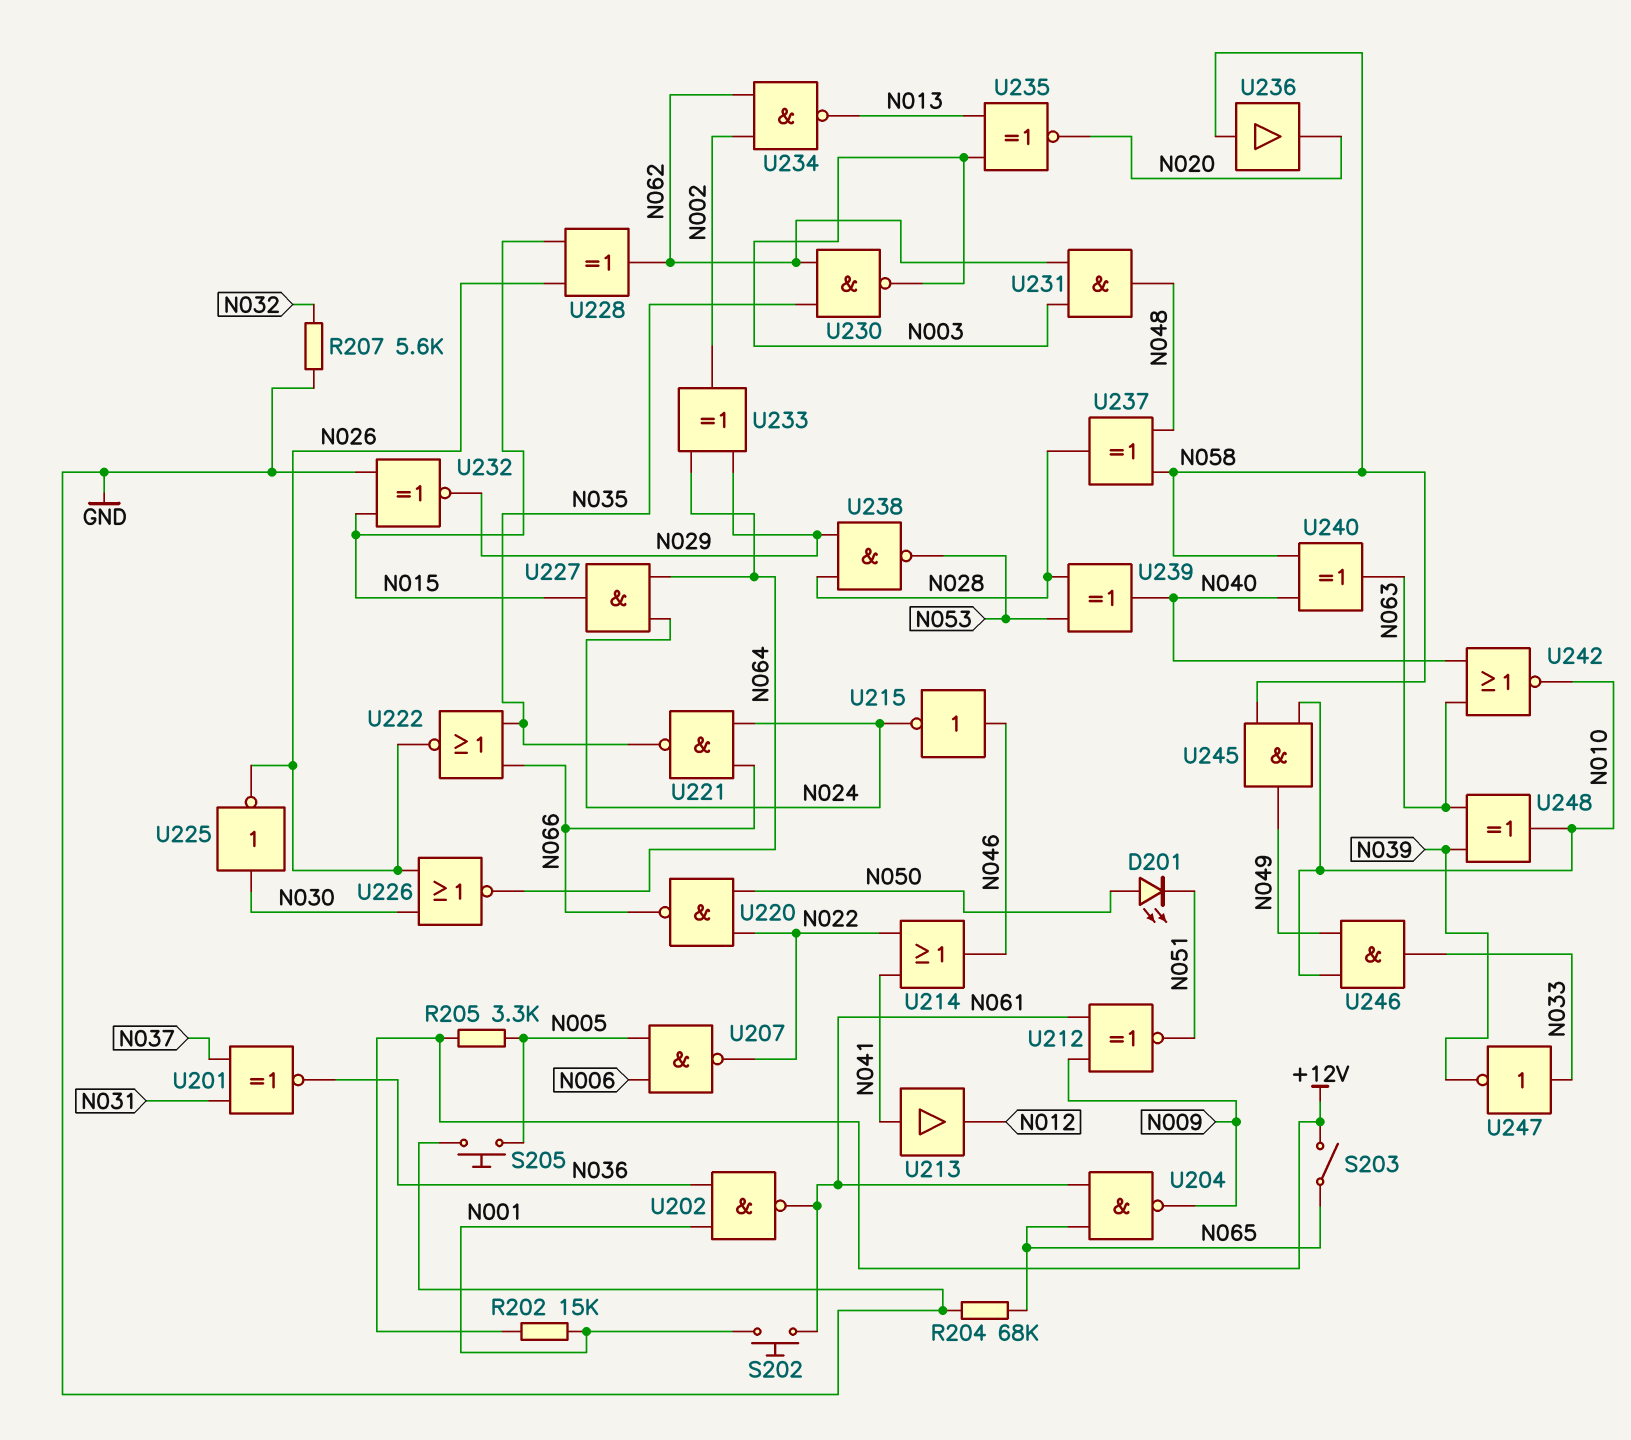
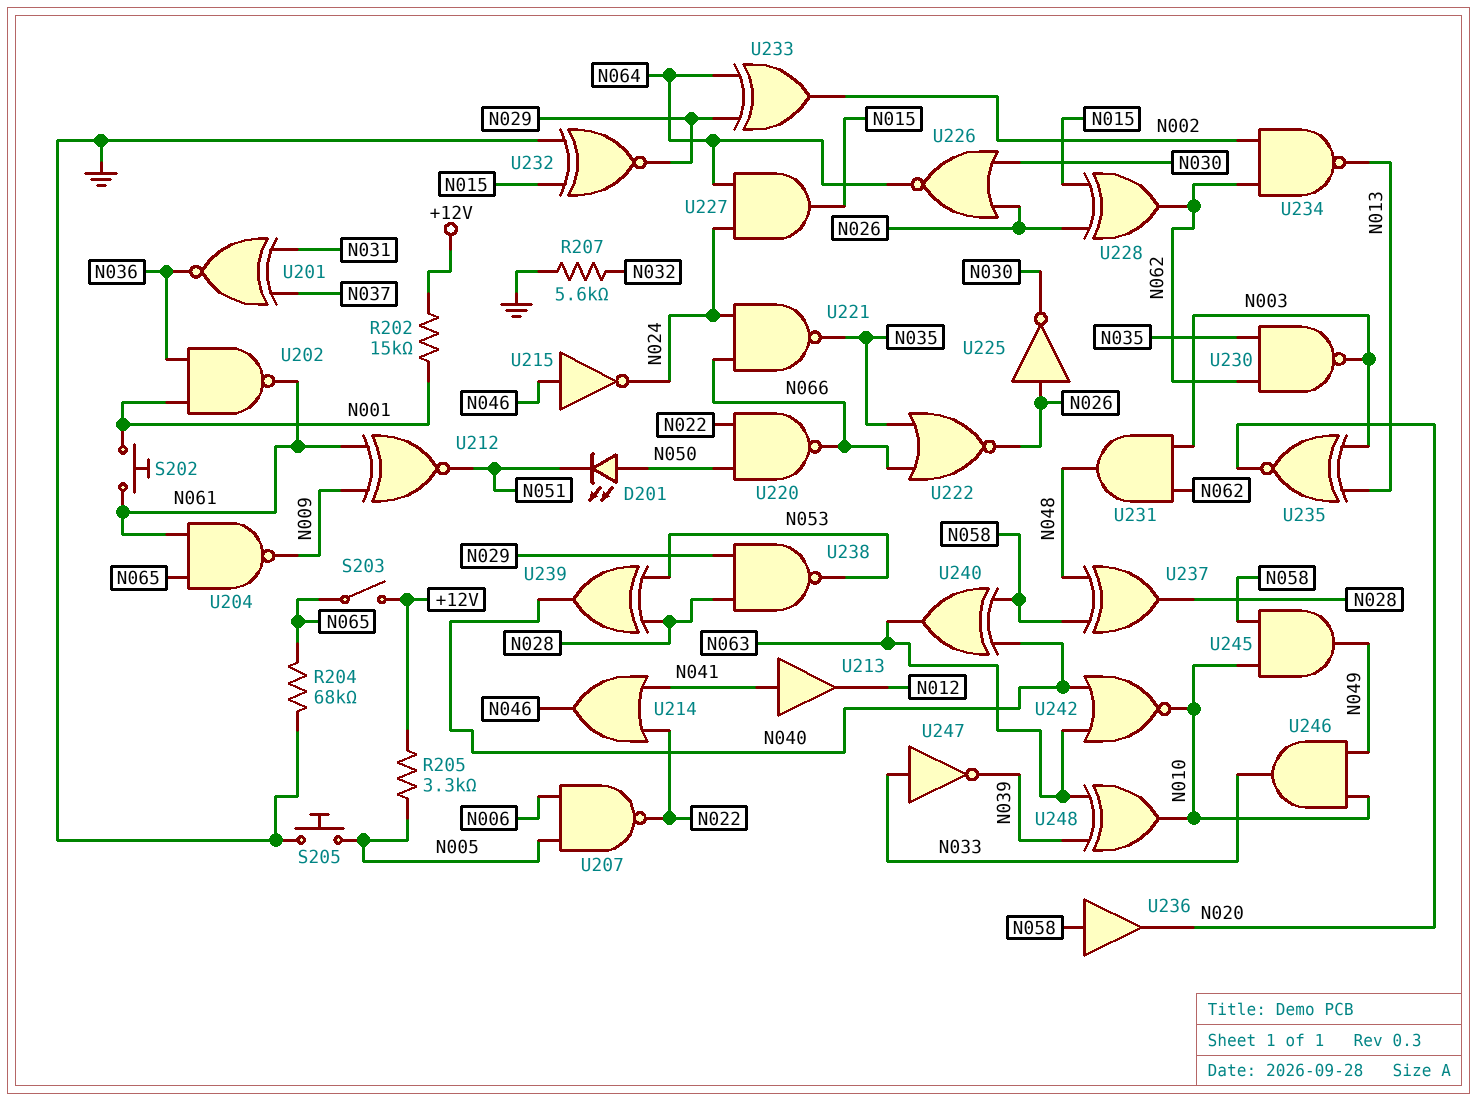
U225: NOT (in N030, out N026) -> NOT (in N026, out N030)

